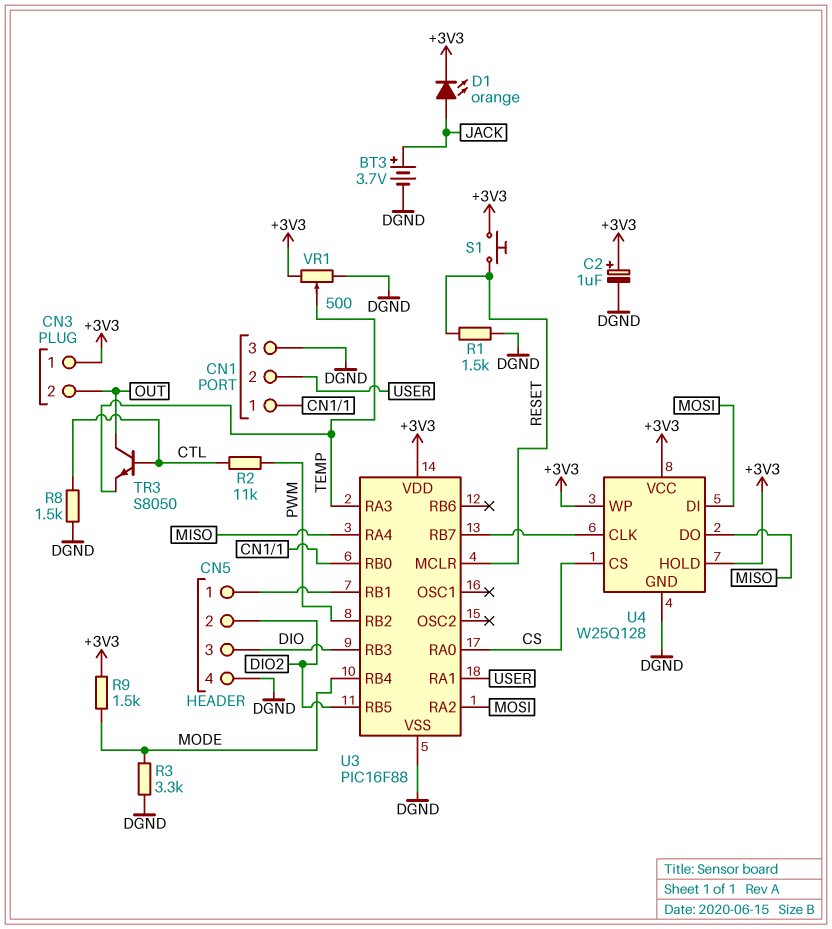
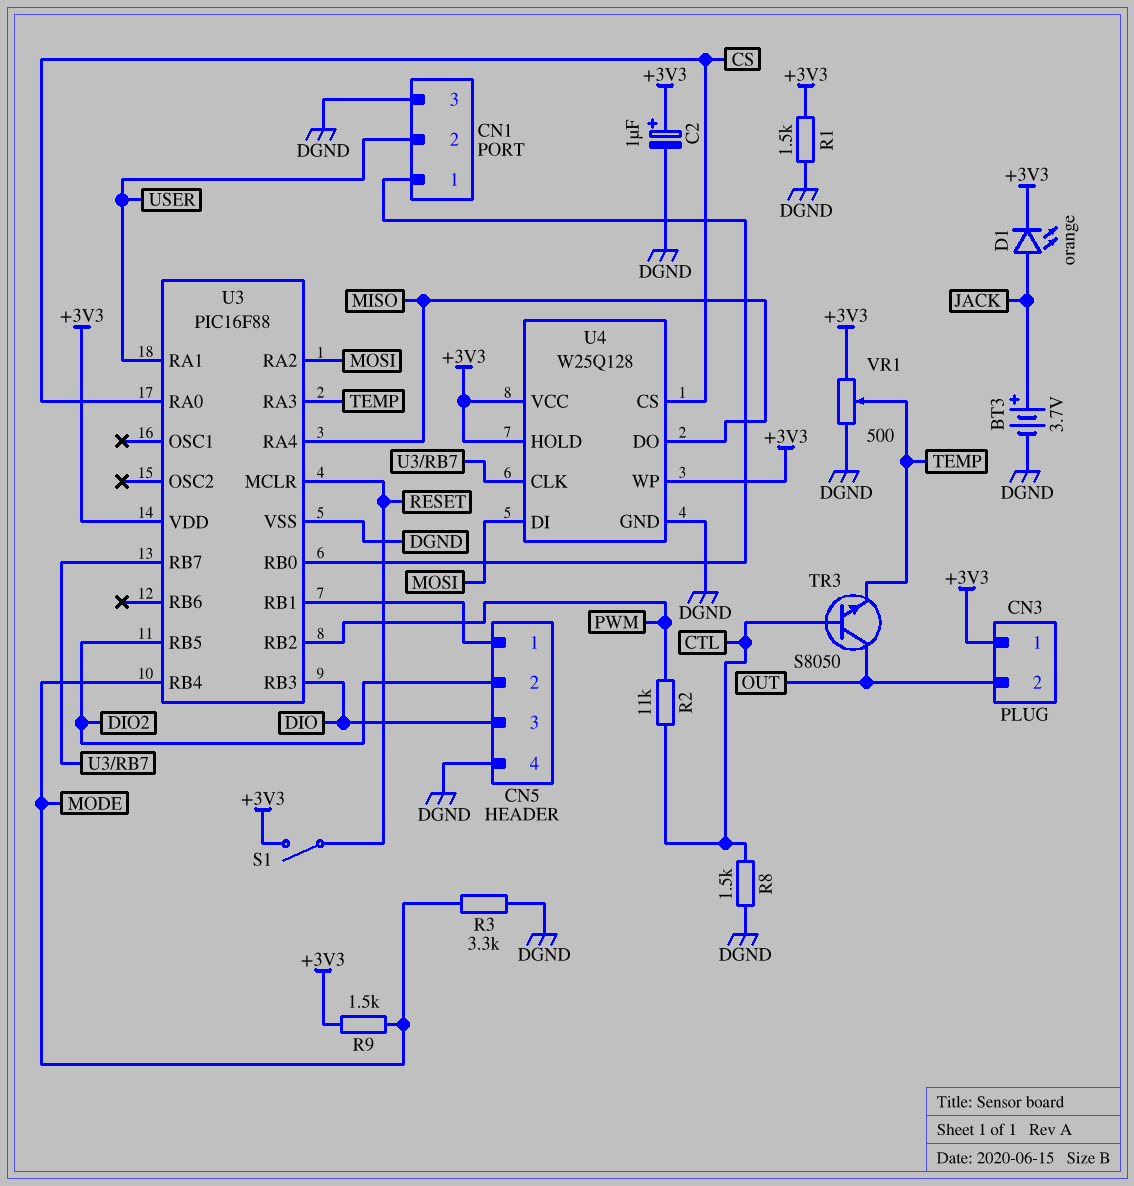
R1: 1.5k (DGND, RESET) -> 1.5k (+3V3, DGND)
S1: button (+3V3, RESET) -> switch (+3V3, RESET)

